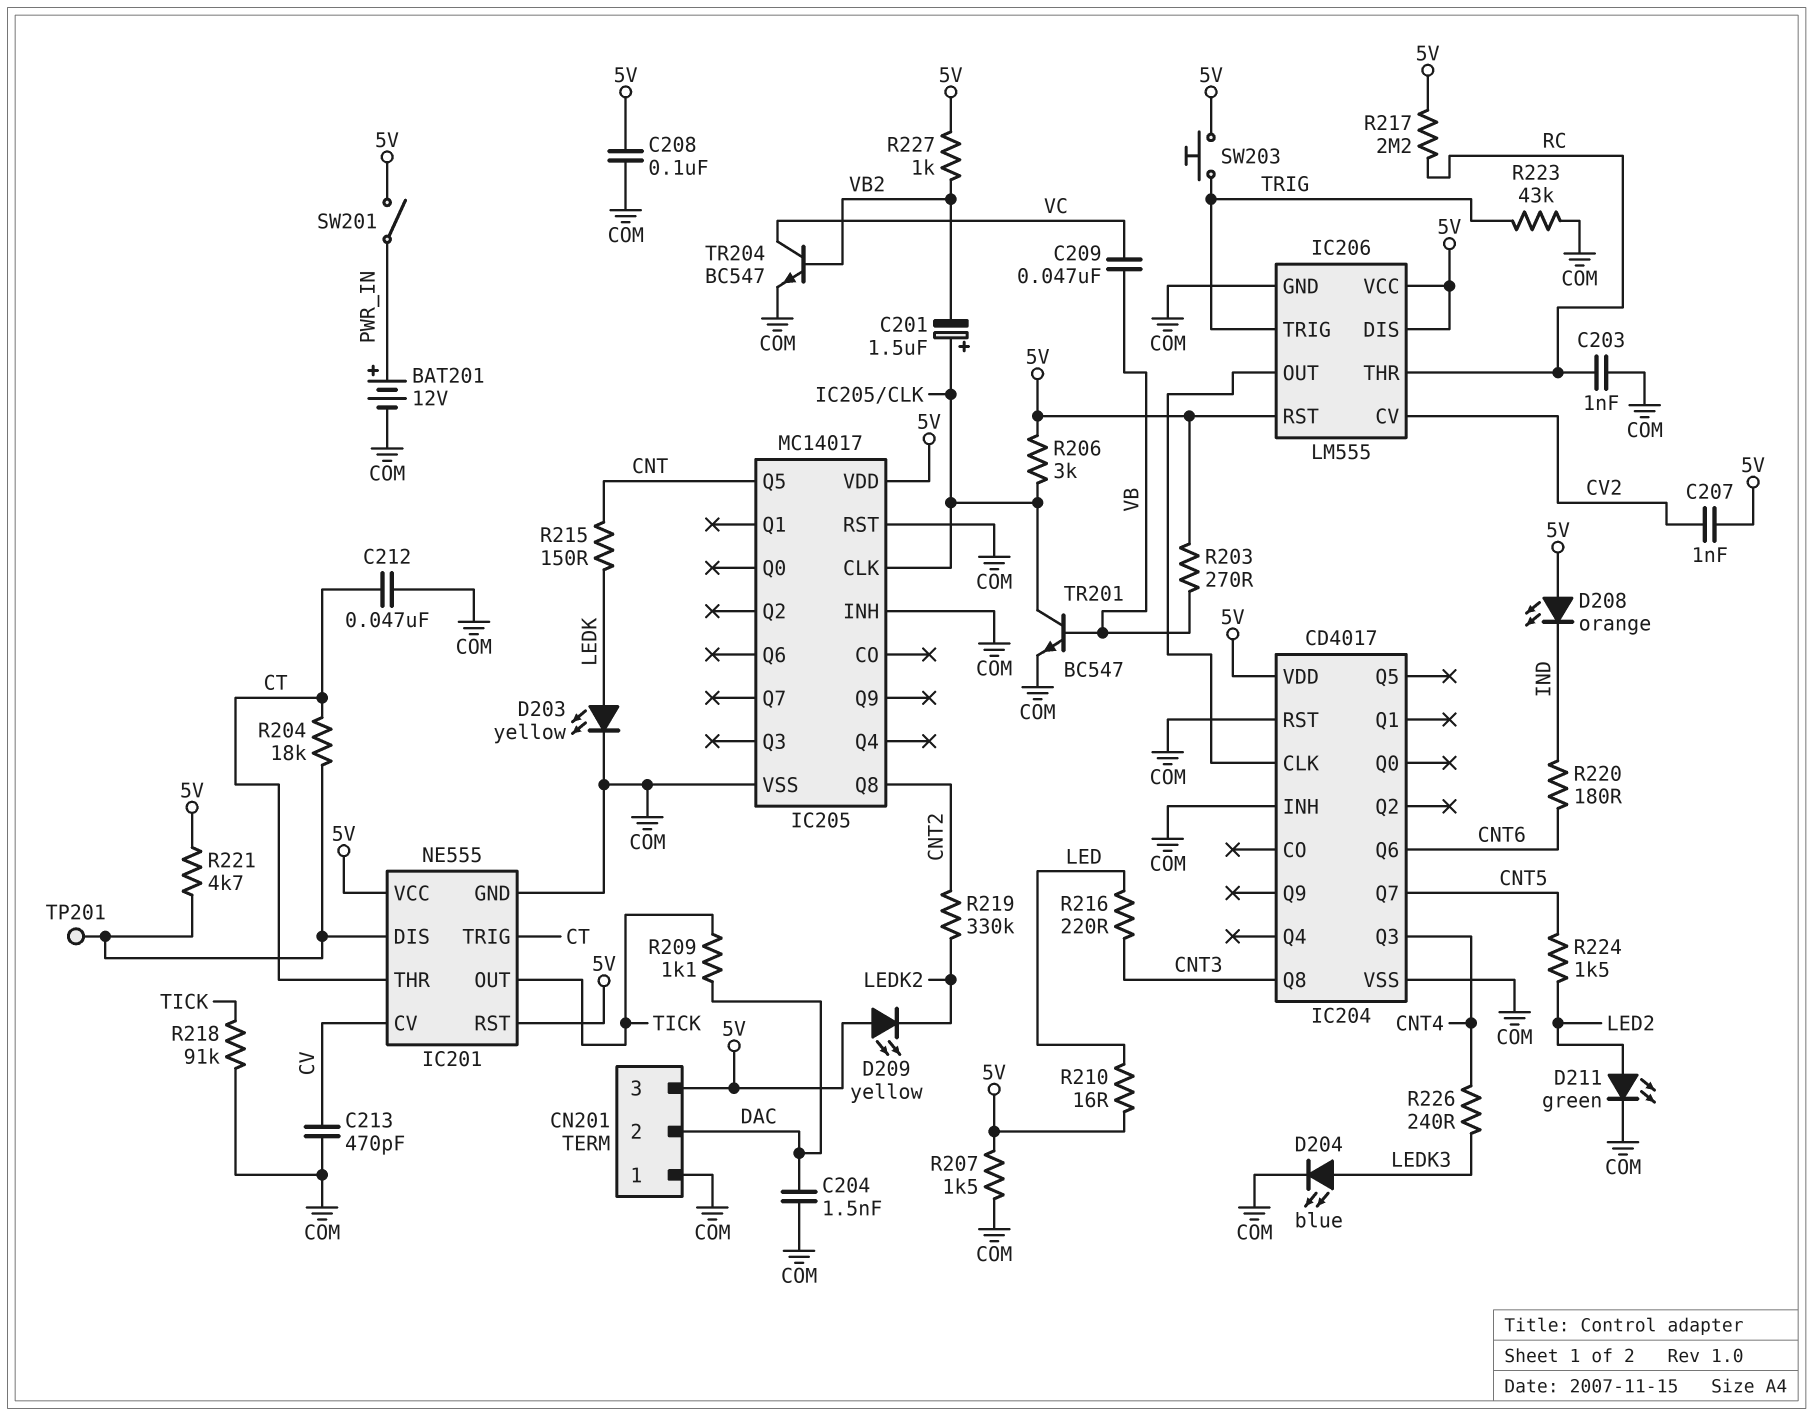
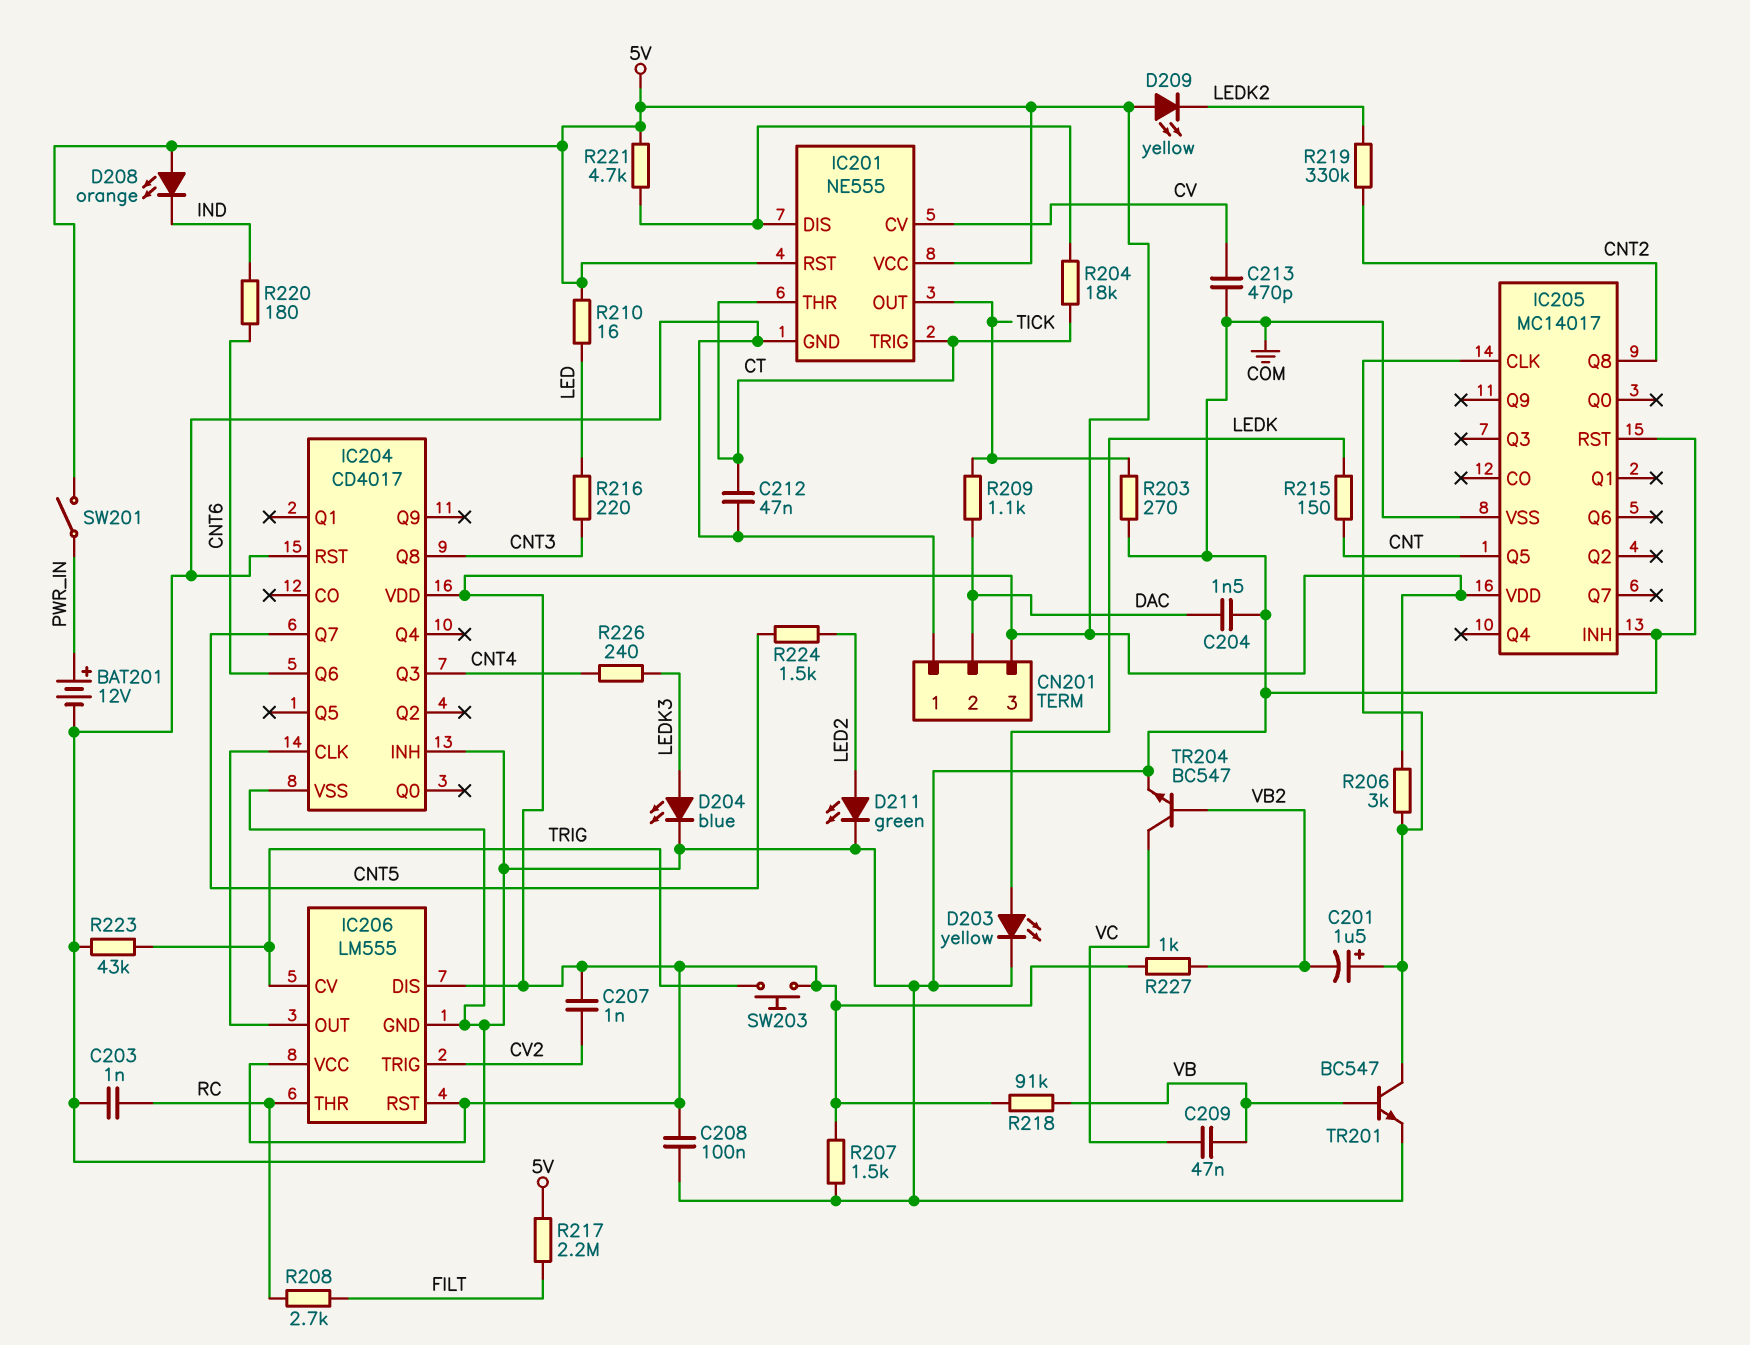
IC206 pin CV: CV2 -> TRIG
IC206 pin TRIG: TRIG -> CV2
R203: 270 (5V, VB) -> 270 (COM, TICK)
R208: none -> 2.7k (FILT, RC)
R217: 2.2M (5V, RC) -> 2.2M (5V, FILT)
R218: 91k (COM, TICK) -> 91k (5V, VB)
TP201: test point (IC201/DIS) -> none

